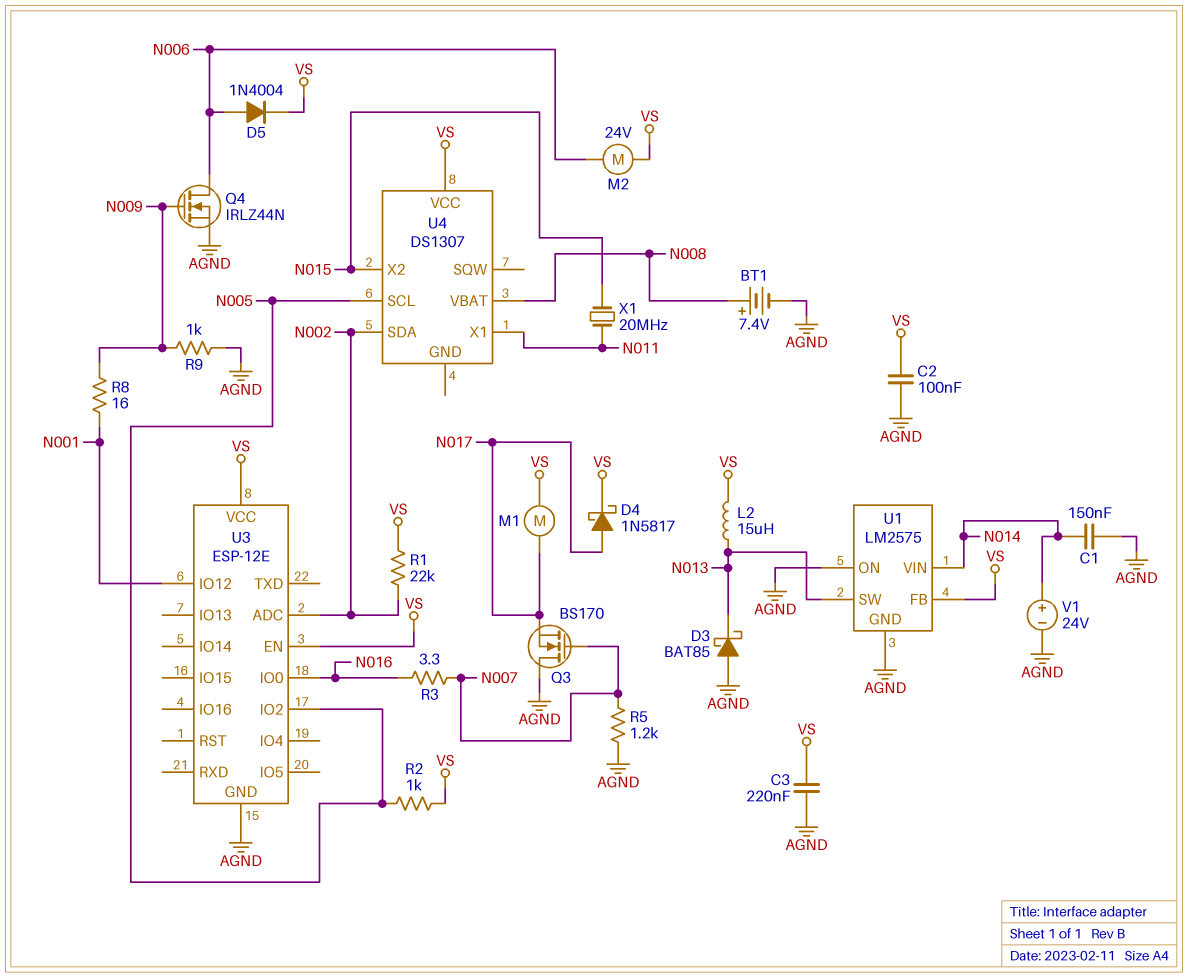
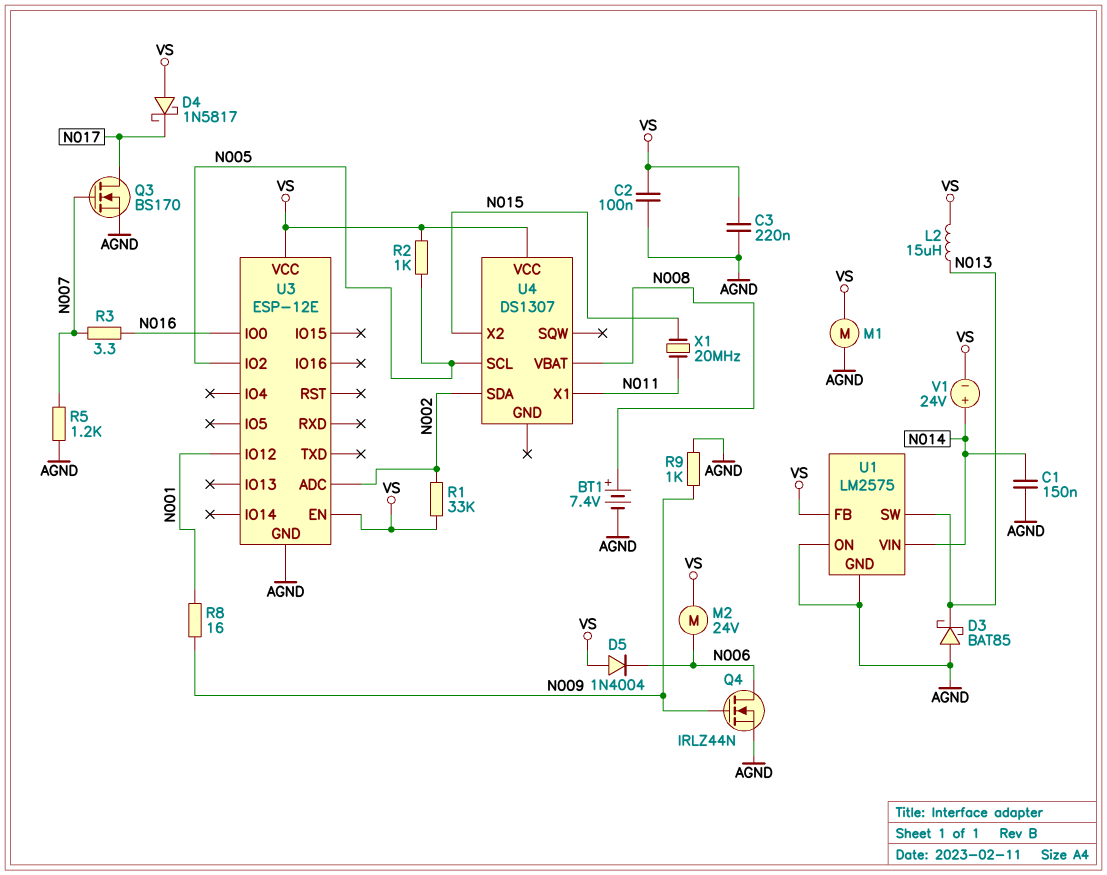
D4: schottky 1N5817 (A N017, K VS) -> schottky 1N5817 (A VS, K N017)
D5: diode 1N4004 (A N006, K VS) -> diode 1N4004 (A VS, K N006)
M1: motor (N017, VS) -> motor (AGND, VS)
Q3: NMOS BS170 (G N007, D AGND, S N017) -> NMOS BS170 (G N007, D N017, S AGND)
R1: 22k (N002, VS) -> 33k (N002, VS)
V1: 24V (plus N014, minus AGND) -> 24V (plus N014, minus VS)

